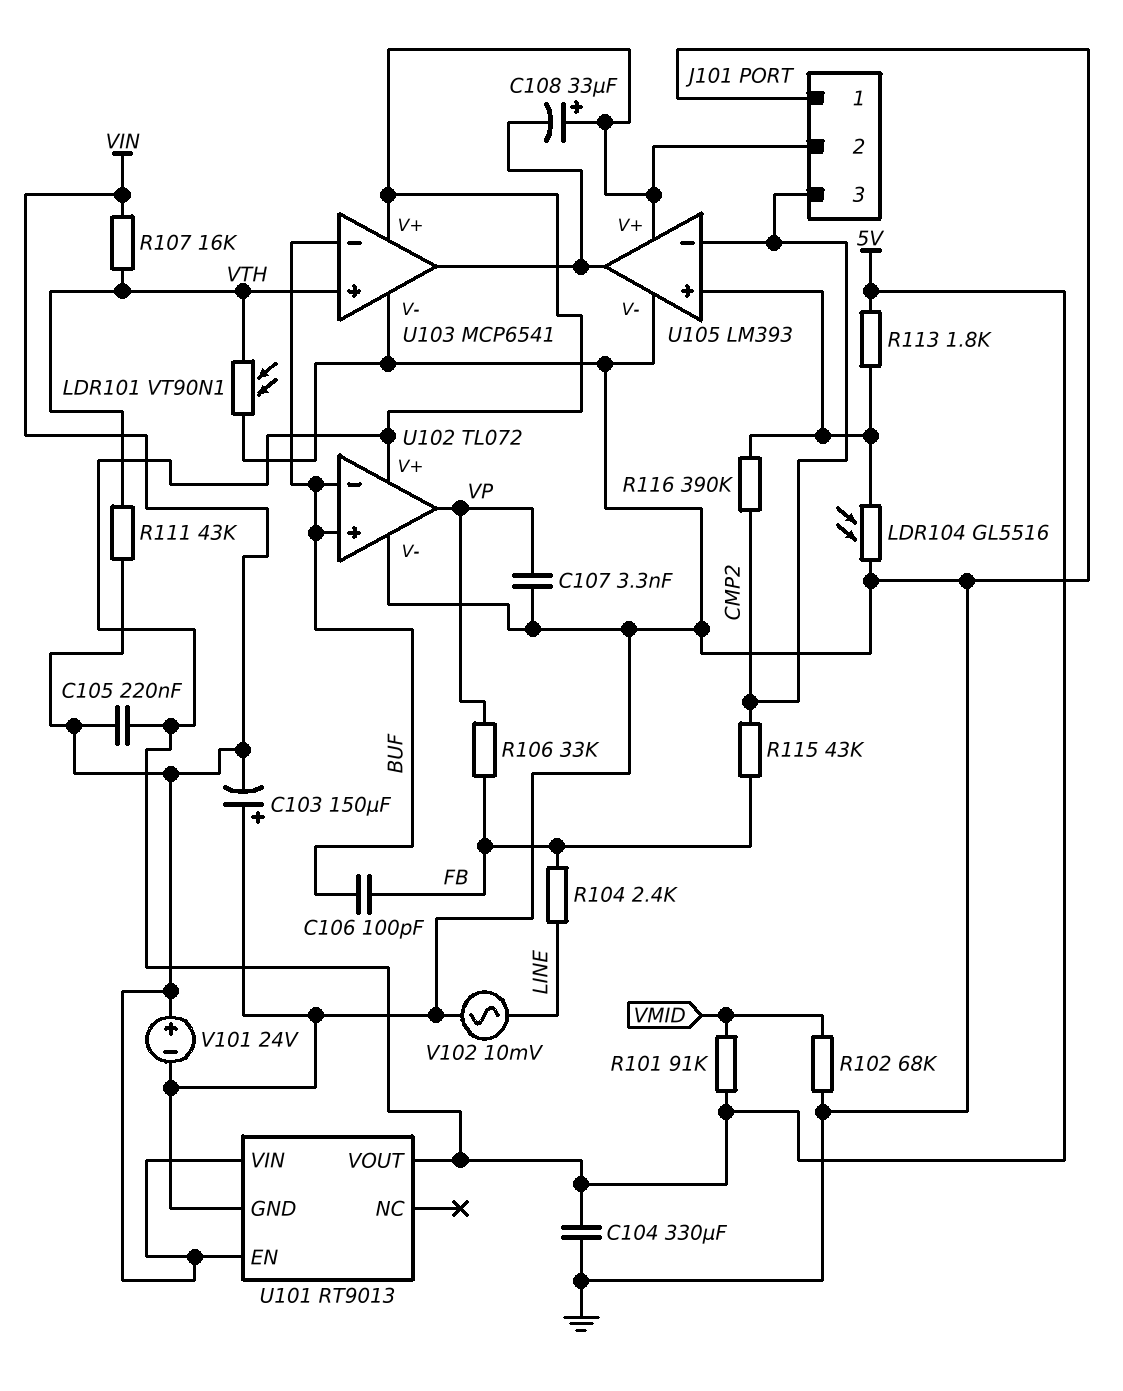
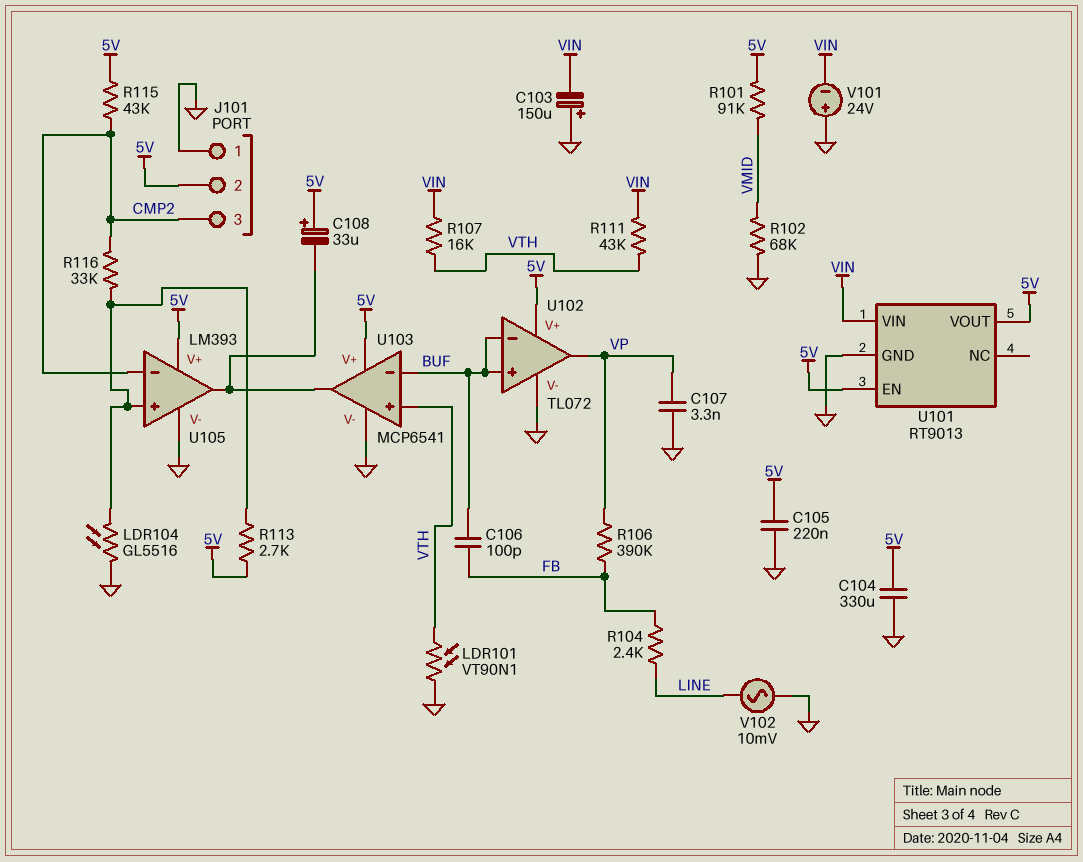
C105: 220nF (5V, VIN) -> 220nF (5V, GND)
R106: 33k (FB, VP) -> 390k (FB, VP)
R113: 1.8k (5V, U105/in+) -> 2.7k (5V, U105/in+)
R115: 43k (CMP2, FB) -> 43k (5V, CMP2)
R116: 390k (CMP2, U105/in+) -> 33k (CMP2, U105/in+)
U101 pin EN: VIN -> 5V
V101: 24V (plus VIN, minus GND) -> 24V (plus GND, minus VIN)

